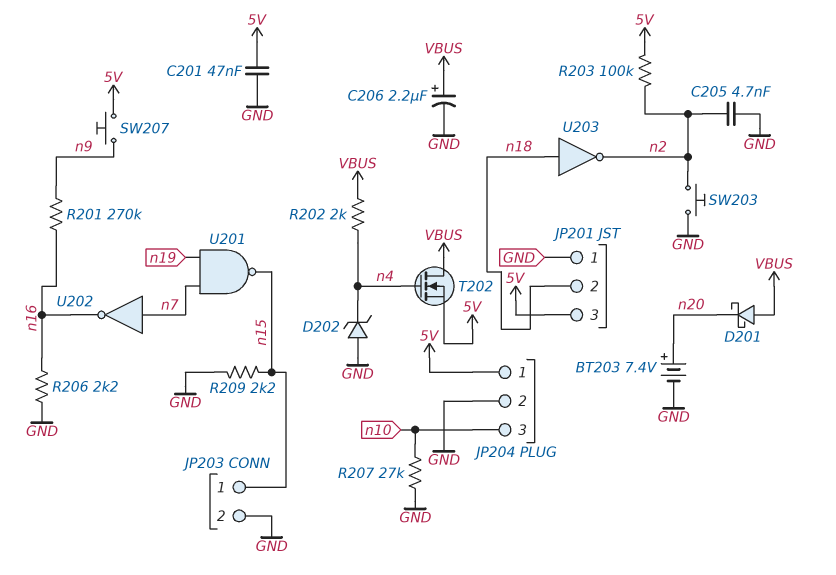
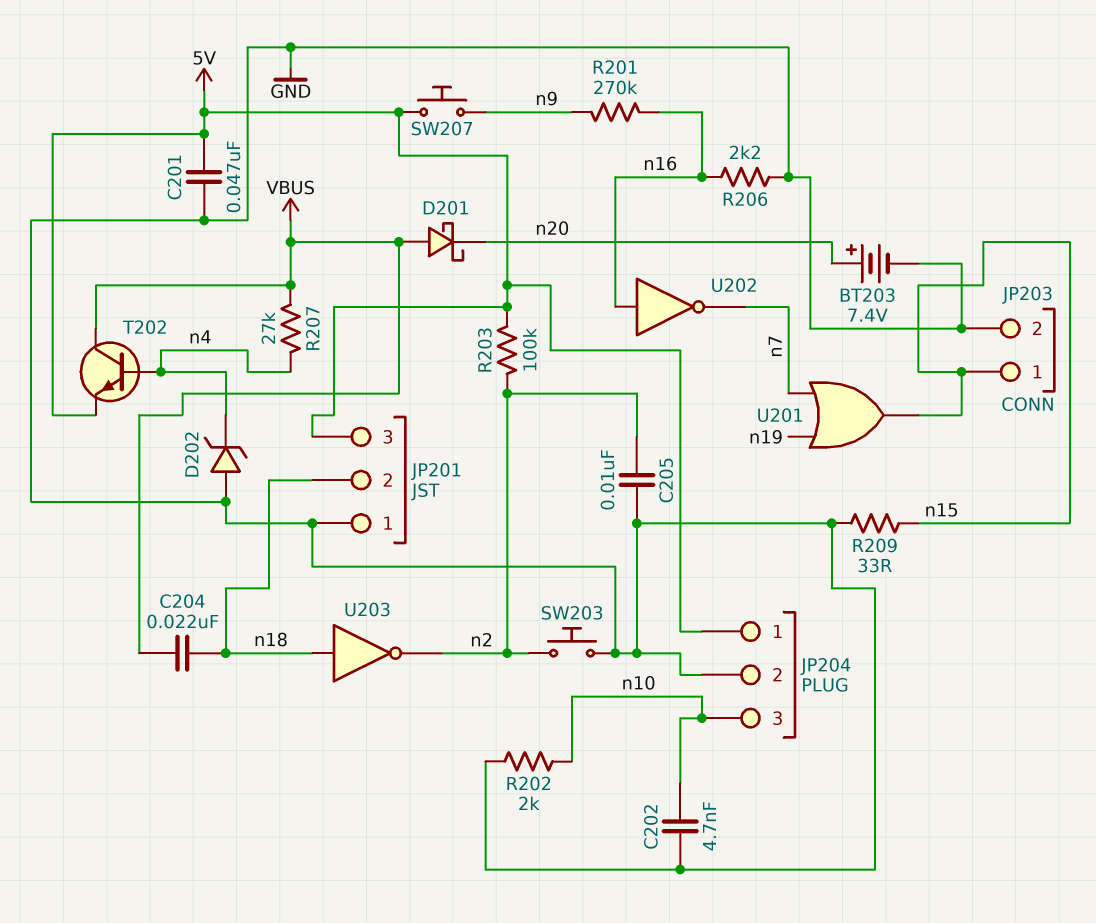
C202: none -> 4.7nF (GND, n10)
C204: none -> 22nF (VBUS, n18)
C205: 4.7nF (GND, n2) -> 10nF (GND, n2)
C206: 2.2uF (plus VBUS, minus GND) -> none
R202: 2k (VBUS, n4) -> 2k (GND, n10)
R207: 27k (GND, n10) -> 27k (VBUS, n4)
R209: 2.2k (GND, n15) -> 33 (GND, n15)
T202: NMOS (G n4, D VBUS, S 5V) -> NPN (B n4, C VBUS, E 5V)
U201: NAND (in n7, in n19, out n15) -> OR (in n7, in n19, out n15)
U202: NOT (in n7, out n16) -> NOT (in n16, out n7)

